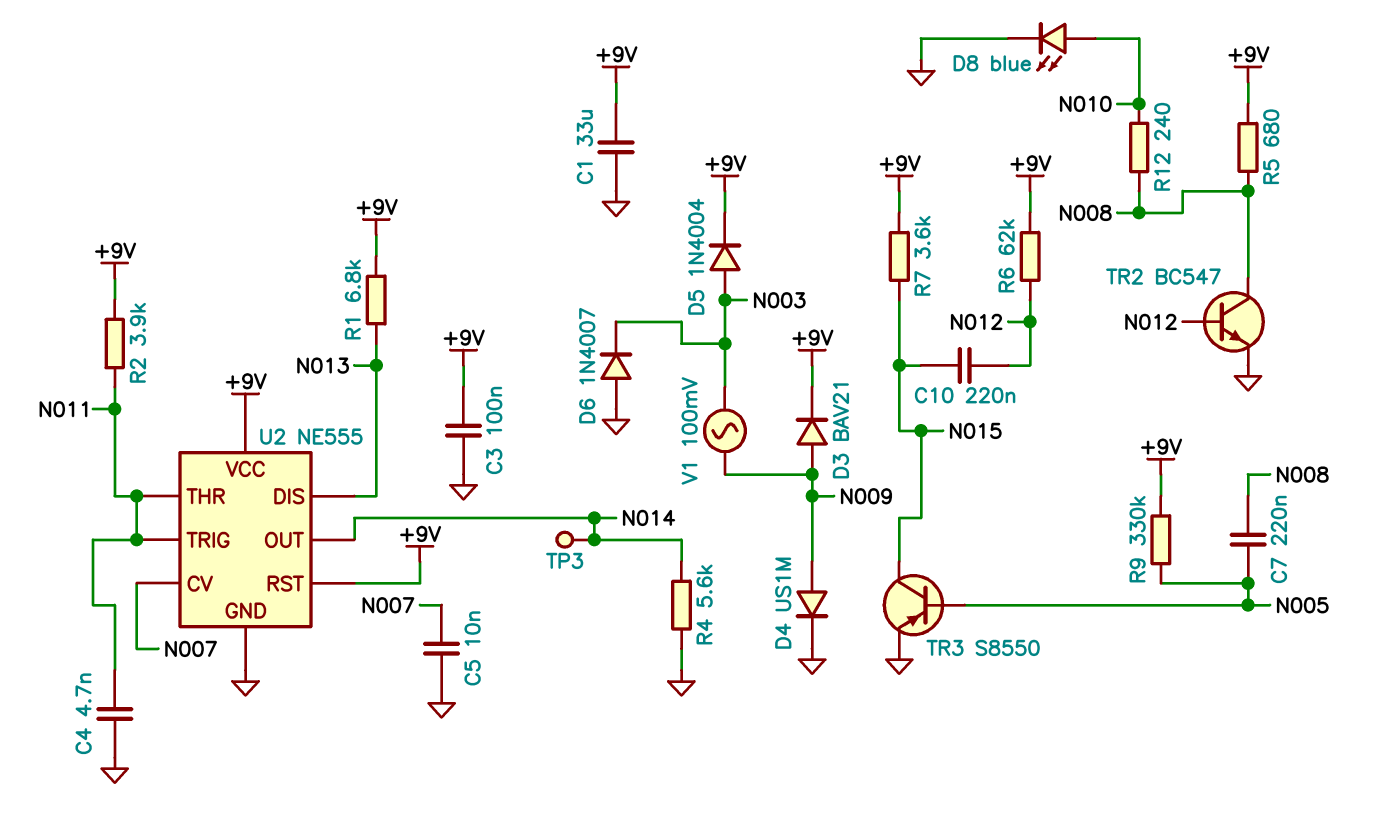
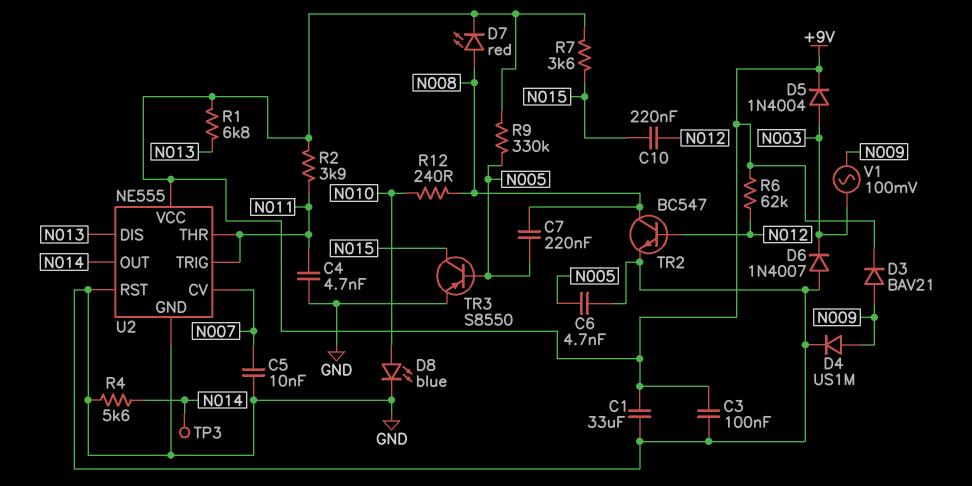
C6: none -> 4.7nF (GND, N005)
D7: none -> LED red (A N008, K +9V)
R5: 680 (+9V, N008) -> none
U2 pin RST: +9V -> GND

